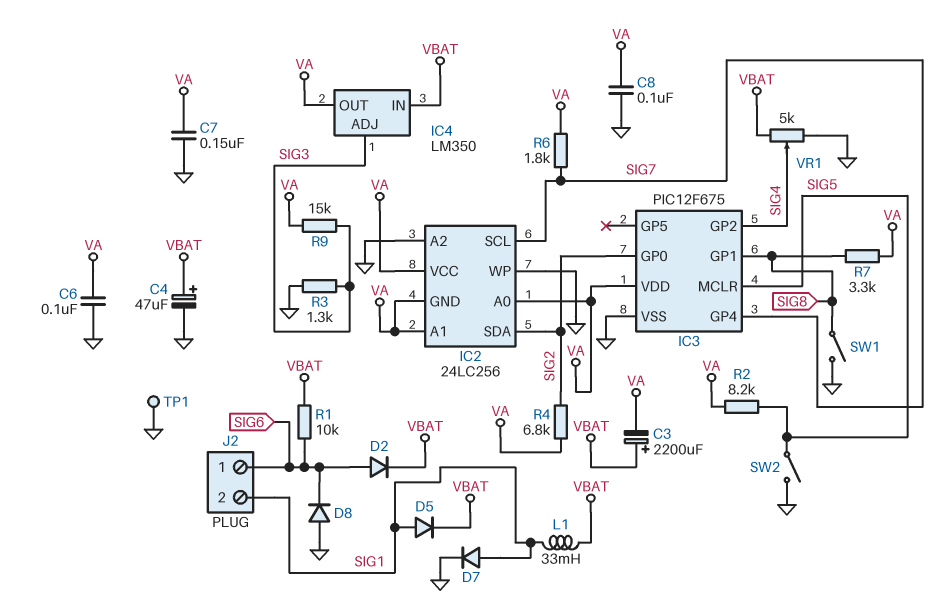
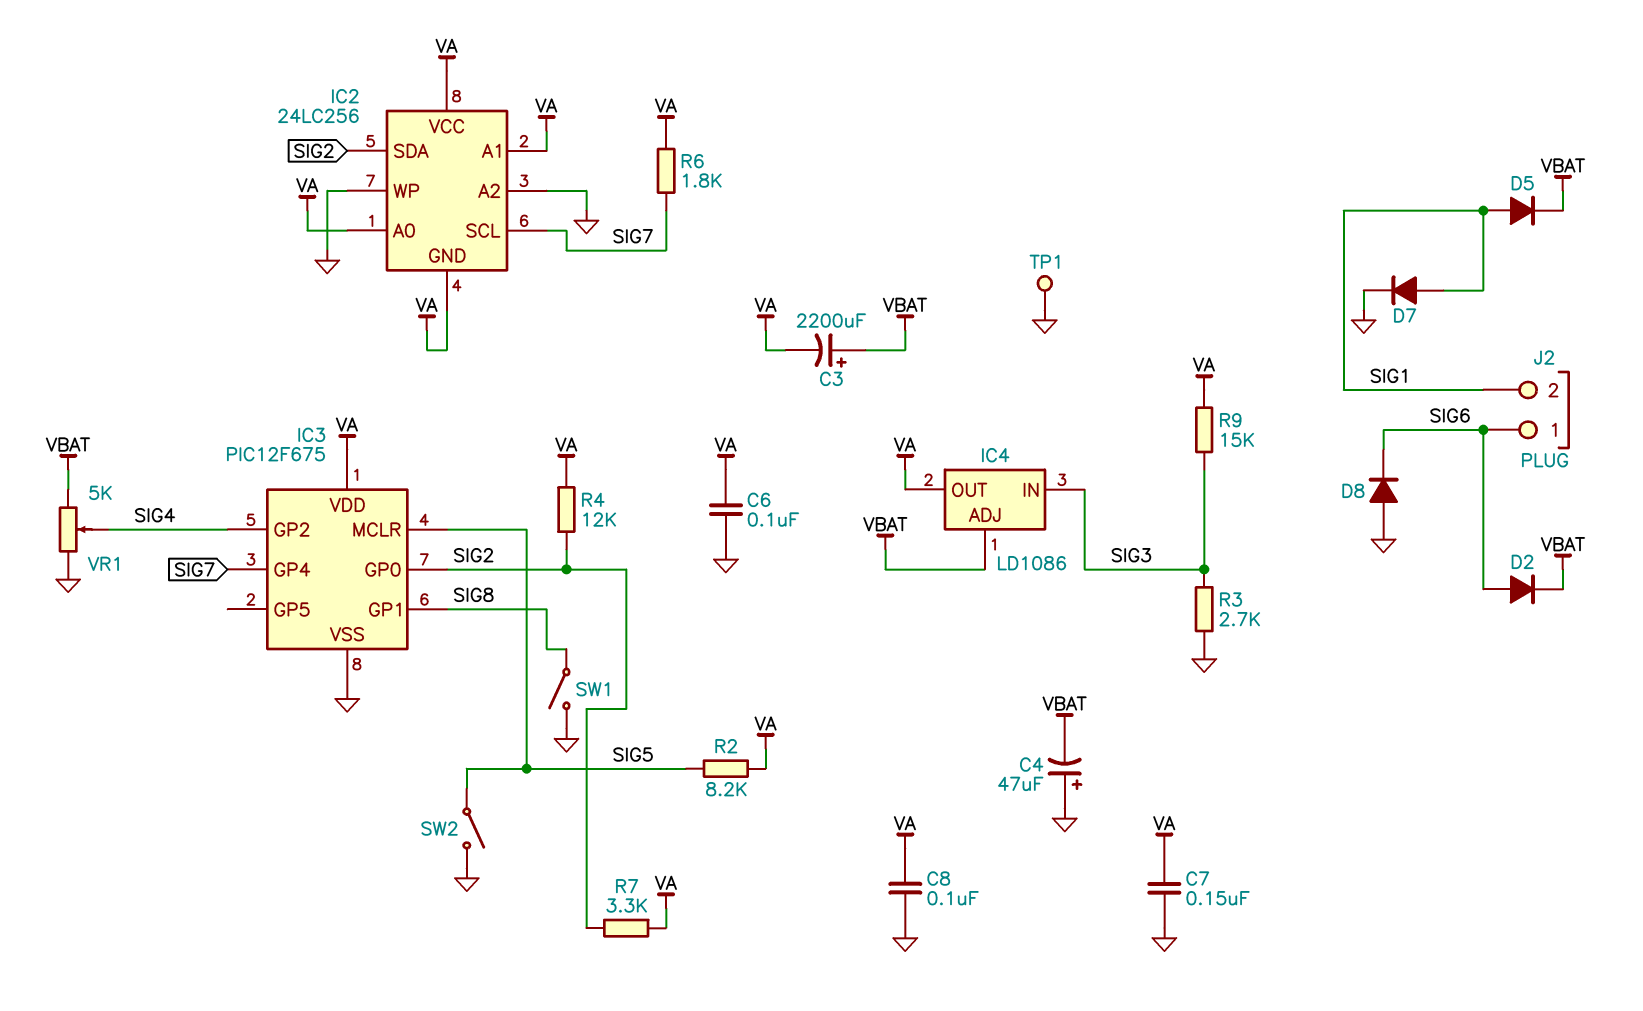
C4: 47uF (plus VBAT, minus GND) -> 47uF (plus GND, minus VBAT)
IC4: LM350 -> LD1086
IC4 pin ADJ: SIG3 -> VBAT
IC4 pin IN: VBAT -> SIG3
L1: 33mH (SIG1, VBAT) -> none
R1: 10k (SIG6, VBAT) -> none
R3: 1.3k (GND, SIG3) -> 2.7k (GND, SIG3)
R4: 6.8k (SIG2, VA) -> 12k (SIG2, VA)
R7: 3.3k (SIG8, VA) -> 3.3k (SIG2, VA)

